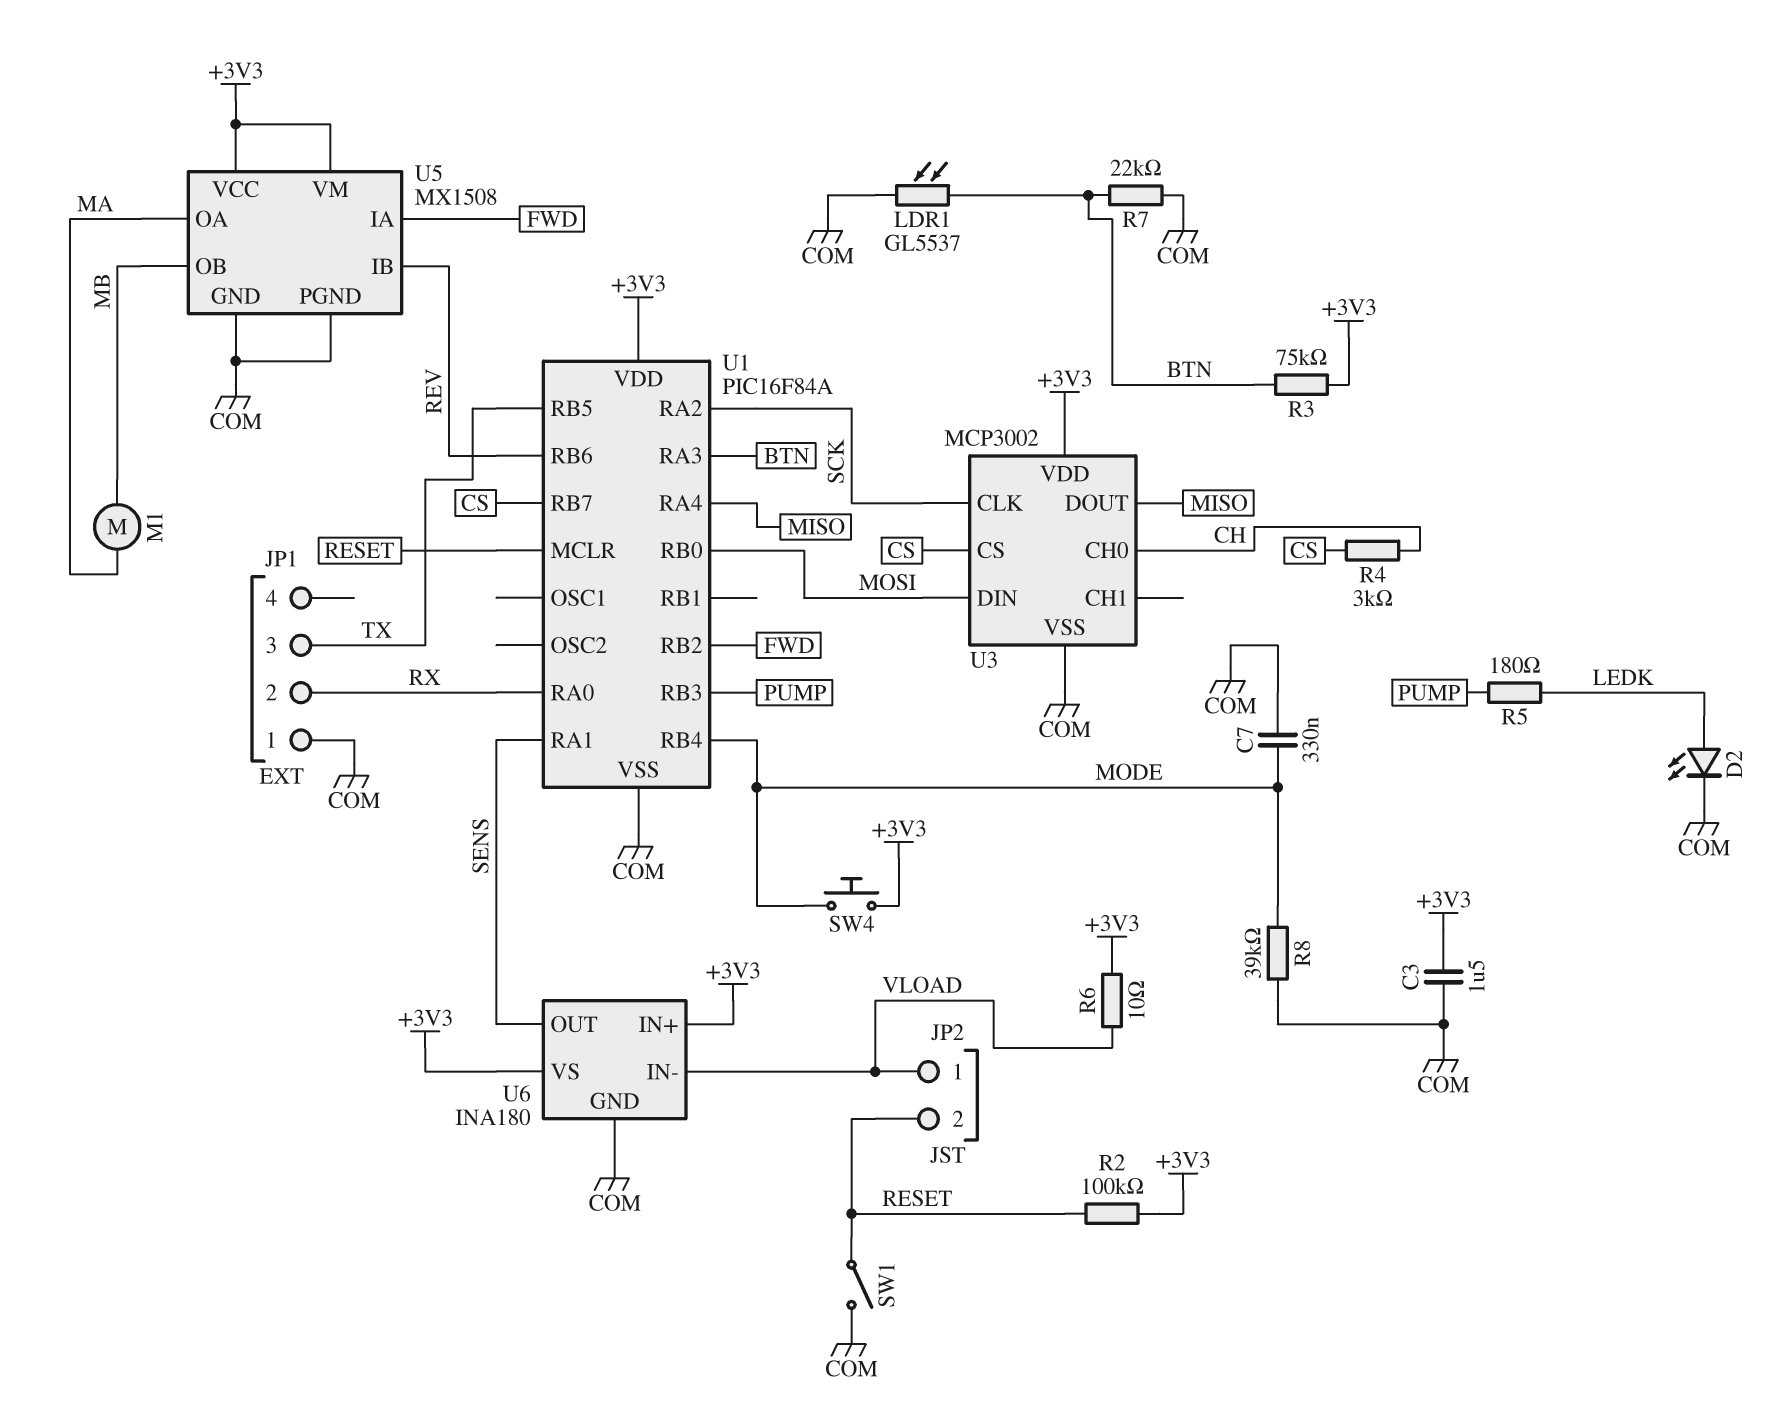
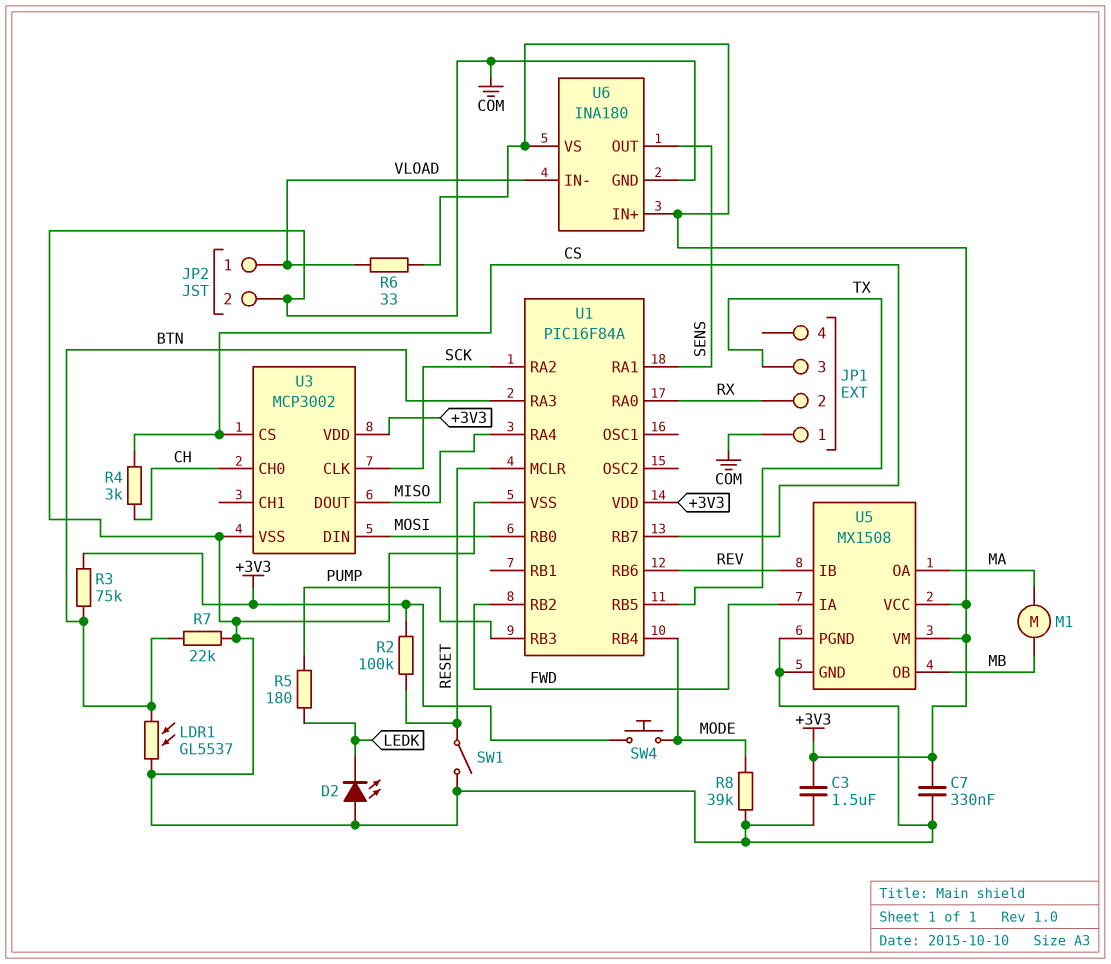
C7: 330nF (COM, MODE) -> 330nF (+3V3, COM)
D2: LED (A LEDK, K COM) -> LED (A COM, K LEDK)
JP2 pin 2: RESET -> COM
R6: 10 (+3V3, VLOAD) -> 33 (+3V3, VLOAD)

